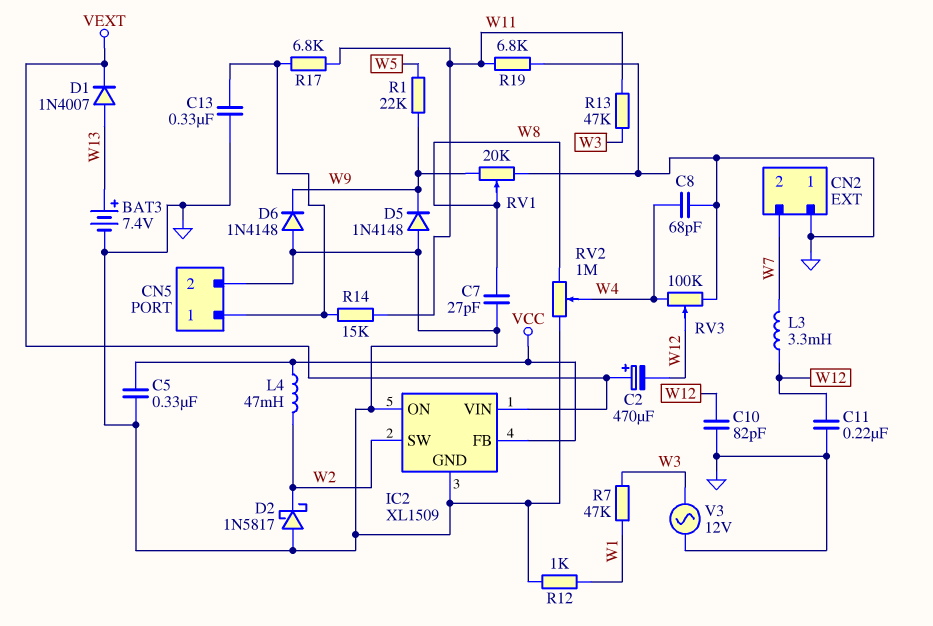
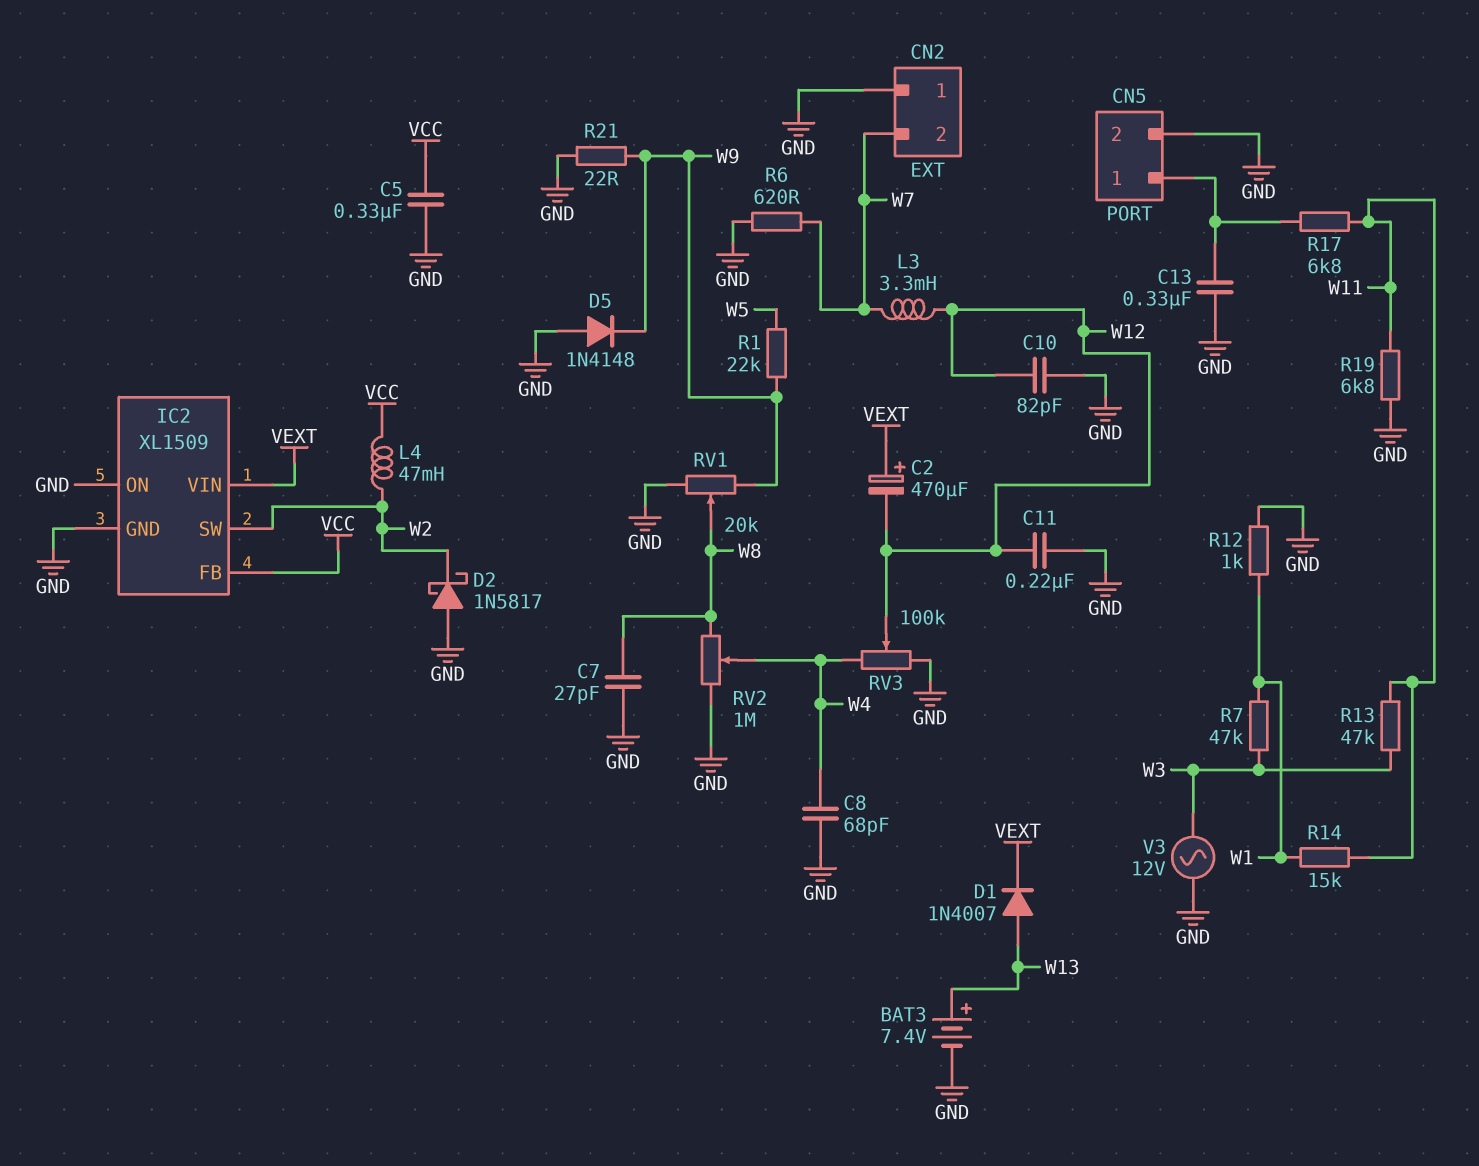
D6: diode 1N4148 (A GND, K W9) -> none
R6: none -> 620 (GND, W7)
R14: 15k (CN5/1, W11) -> 15k (W1, W11)
R21: none -> 22 (GND, W9)

